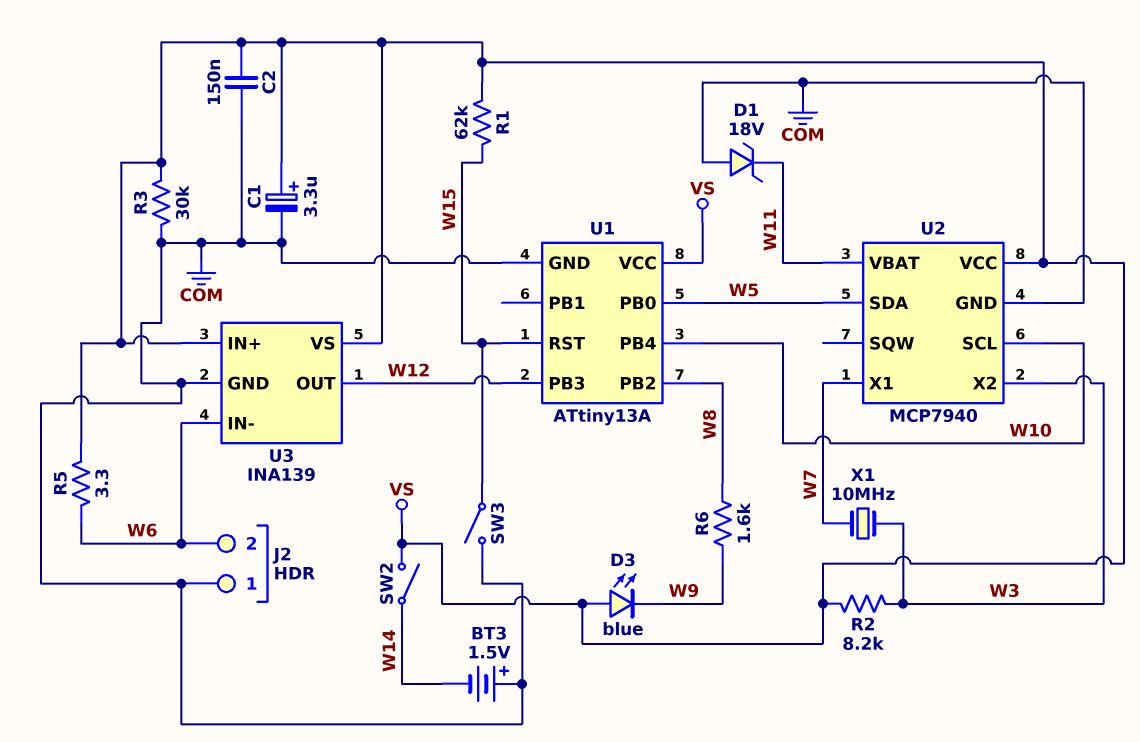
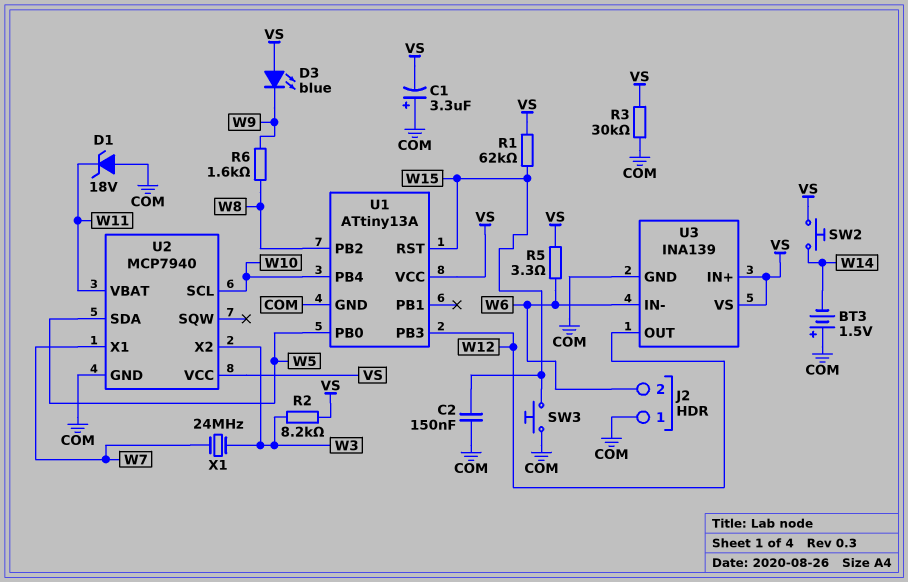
C1: 3.3uF (plus VS, minus COM) -> 3.3uF (plus COM, minus VS)
C2: 150nF (COM, VS) -> 150nF (COM, W15)
SW2: switch (VS, W14) -> button (VS, W14)
SW3: switch (COM, W15) -> button (COM, W15)
X1: 10MHz (W3, W7) -> 24MHz (W3, W7)

